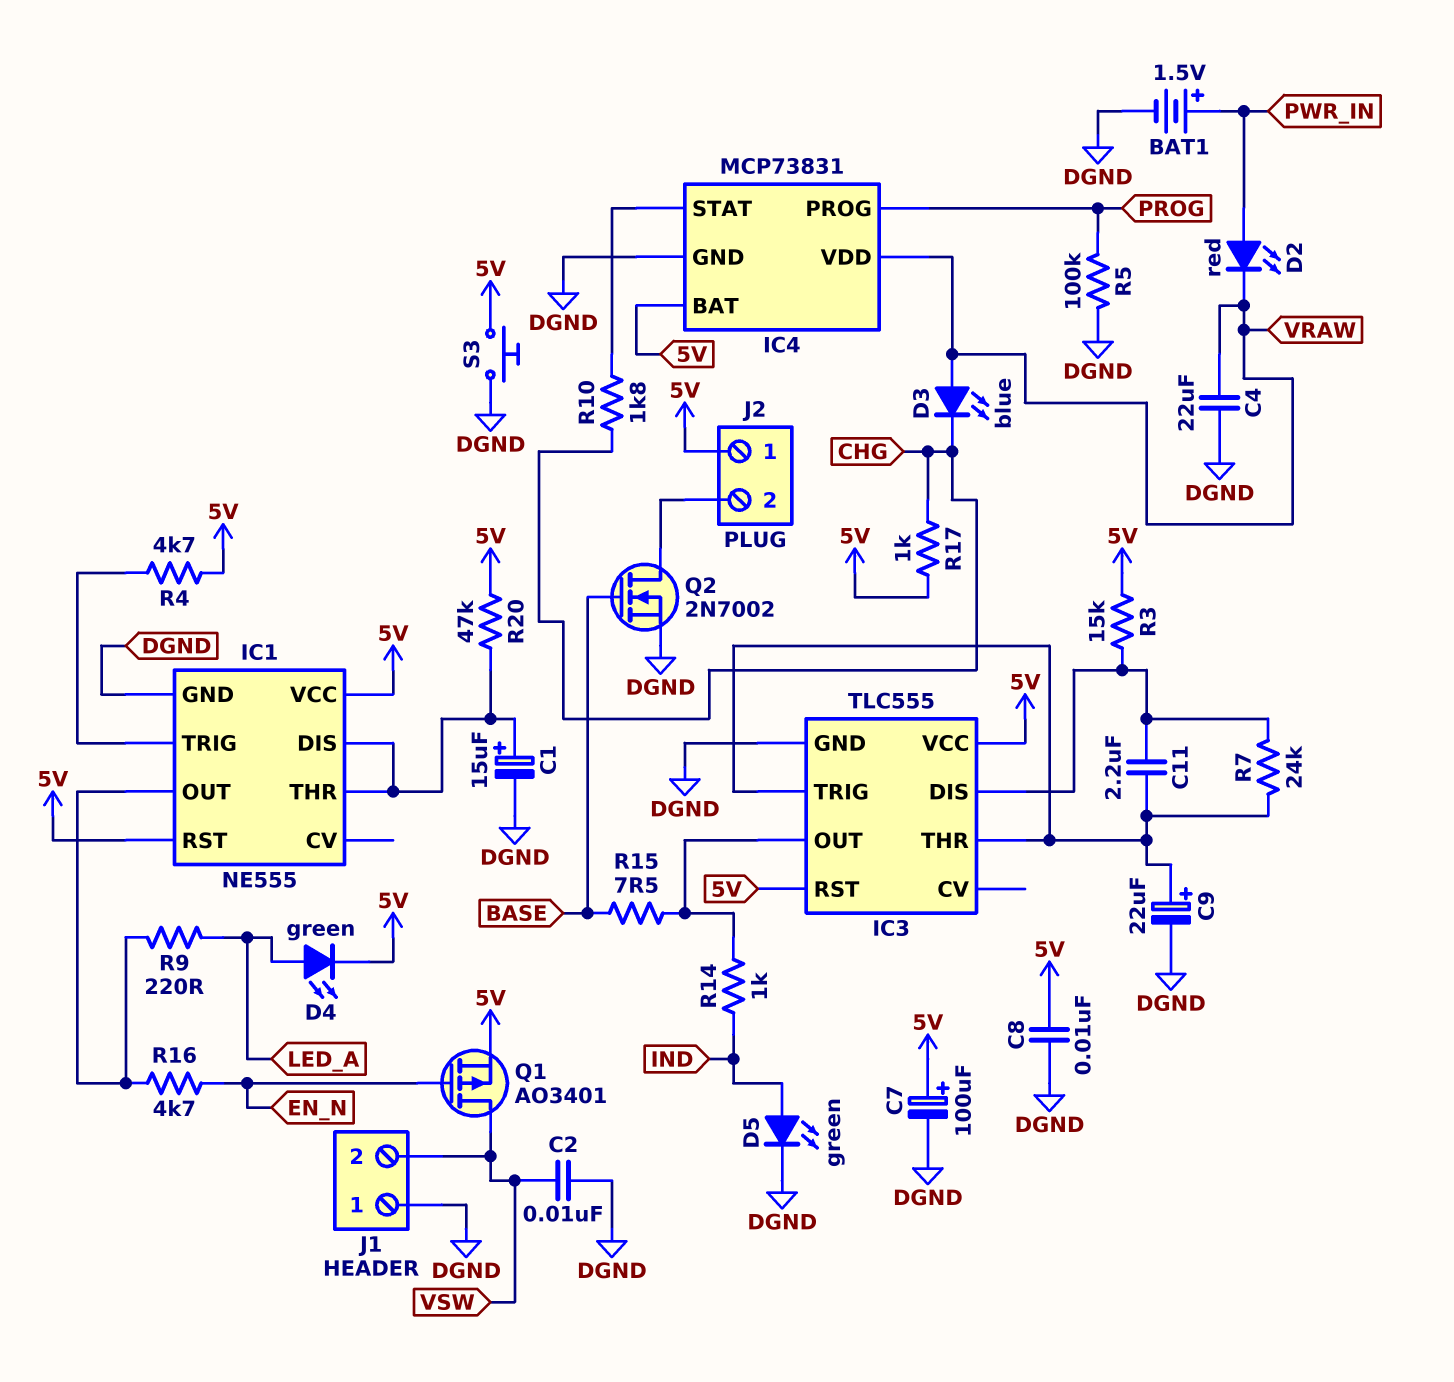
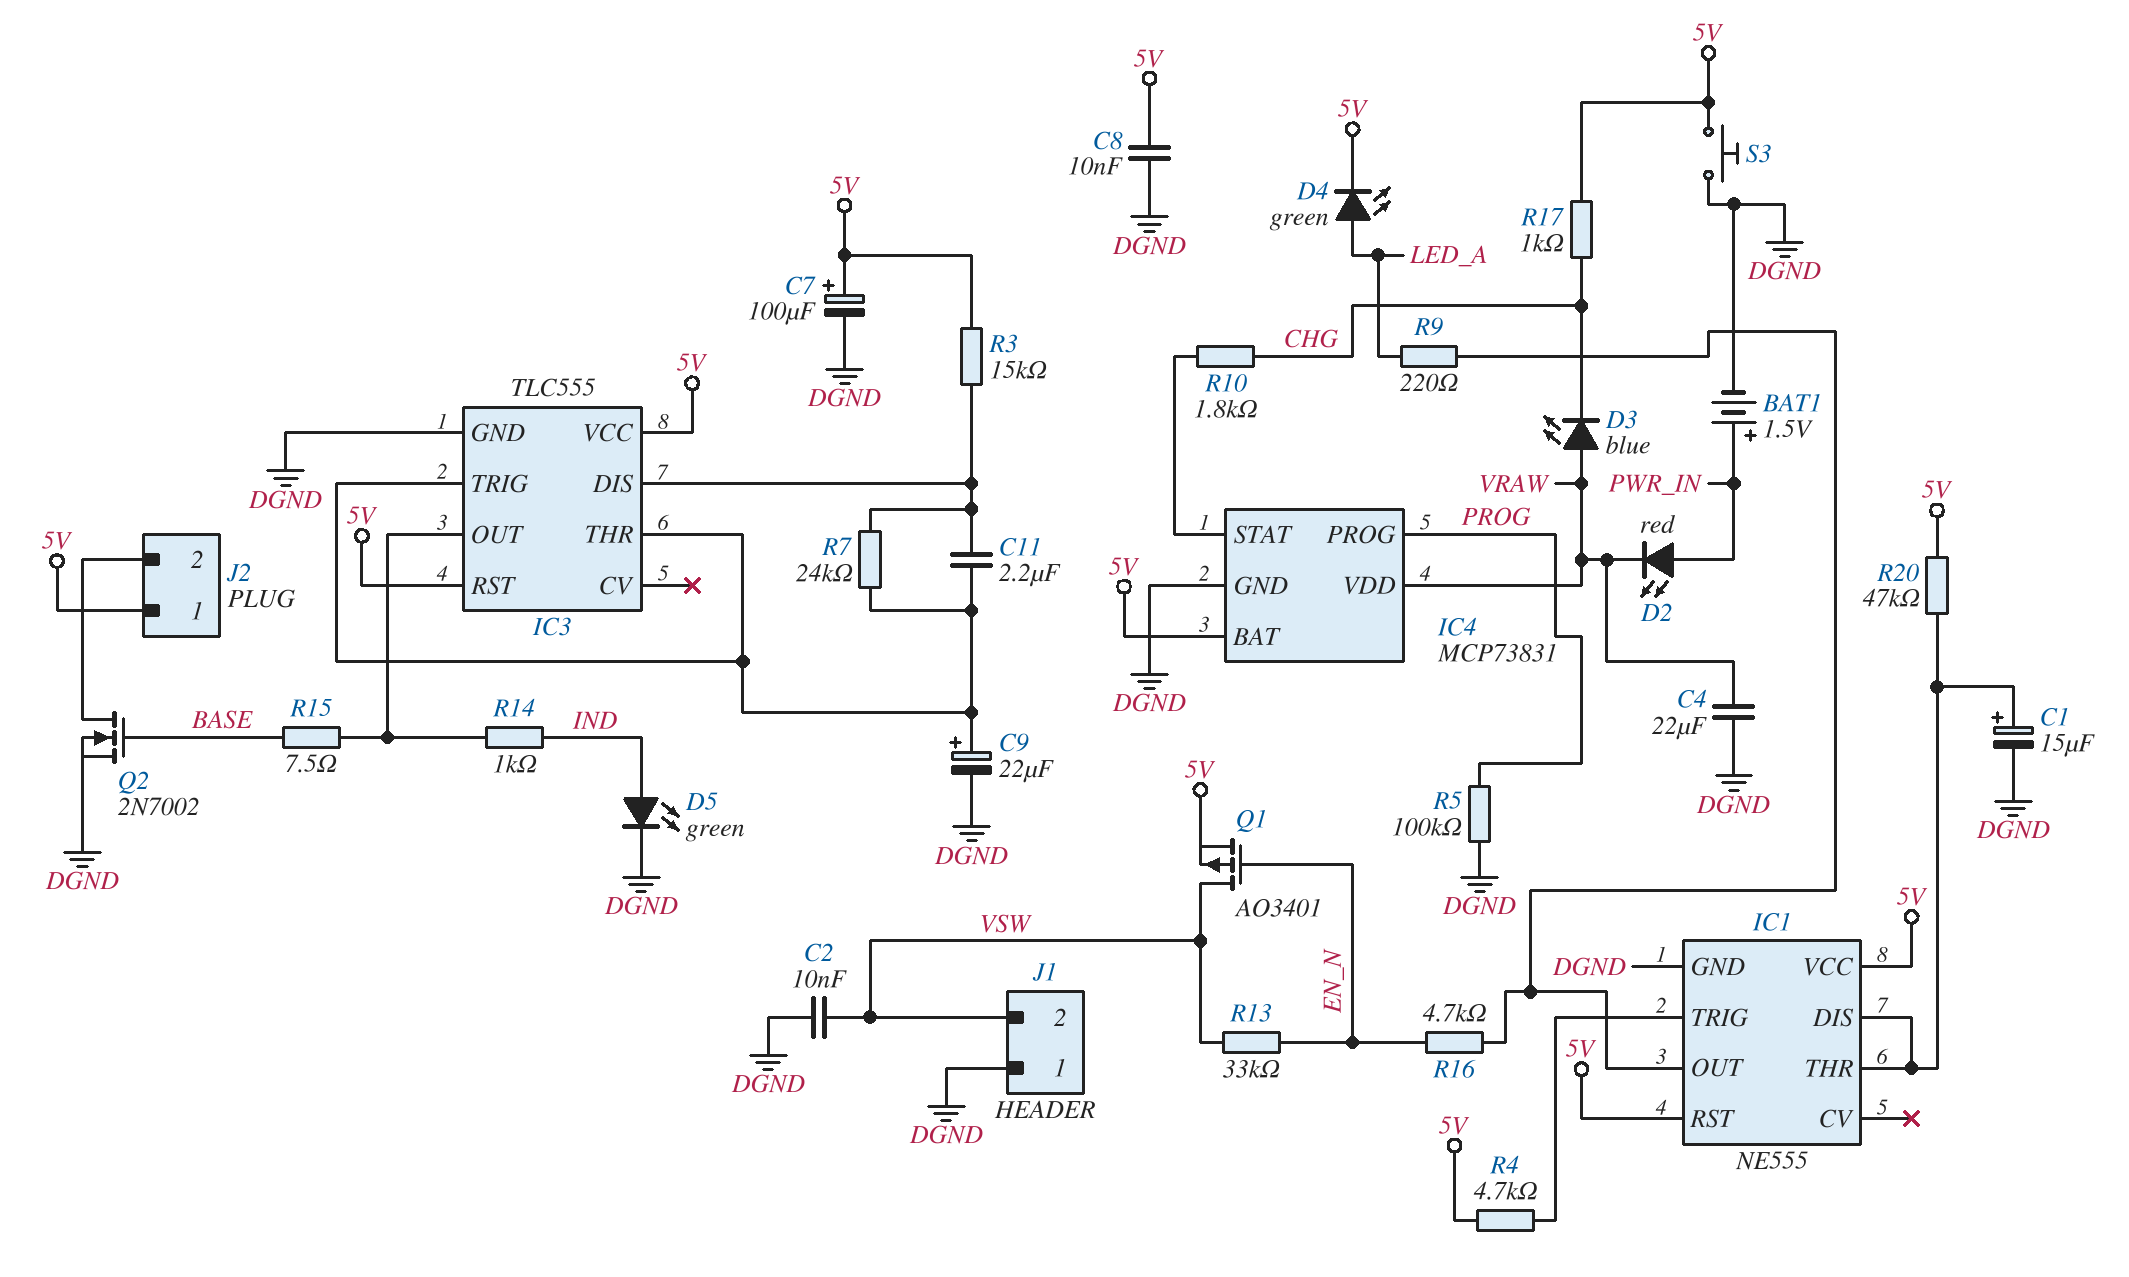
R13: none -> 33k (EN_N, VSW)

